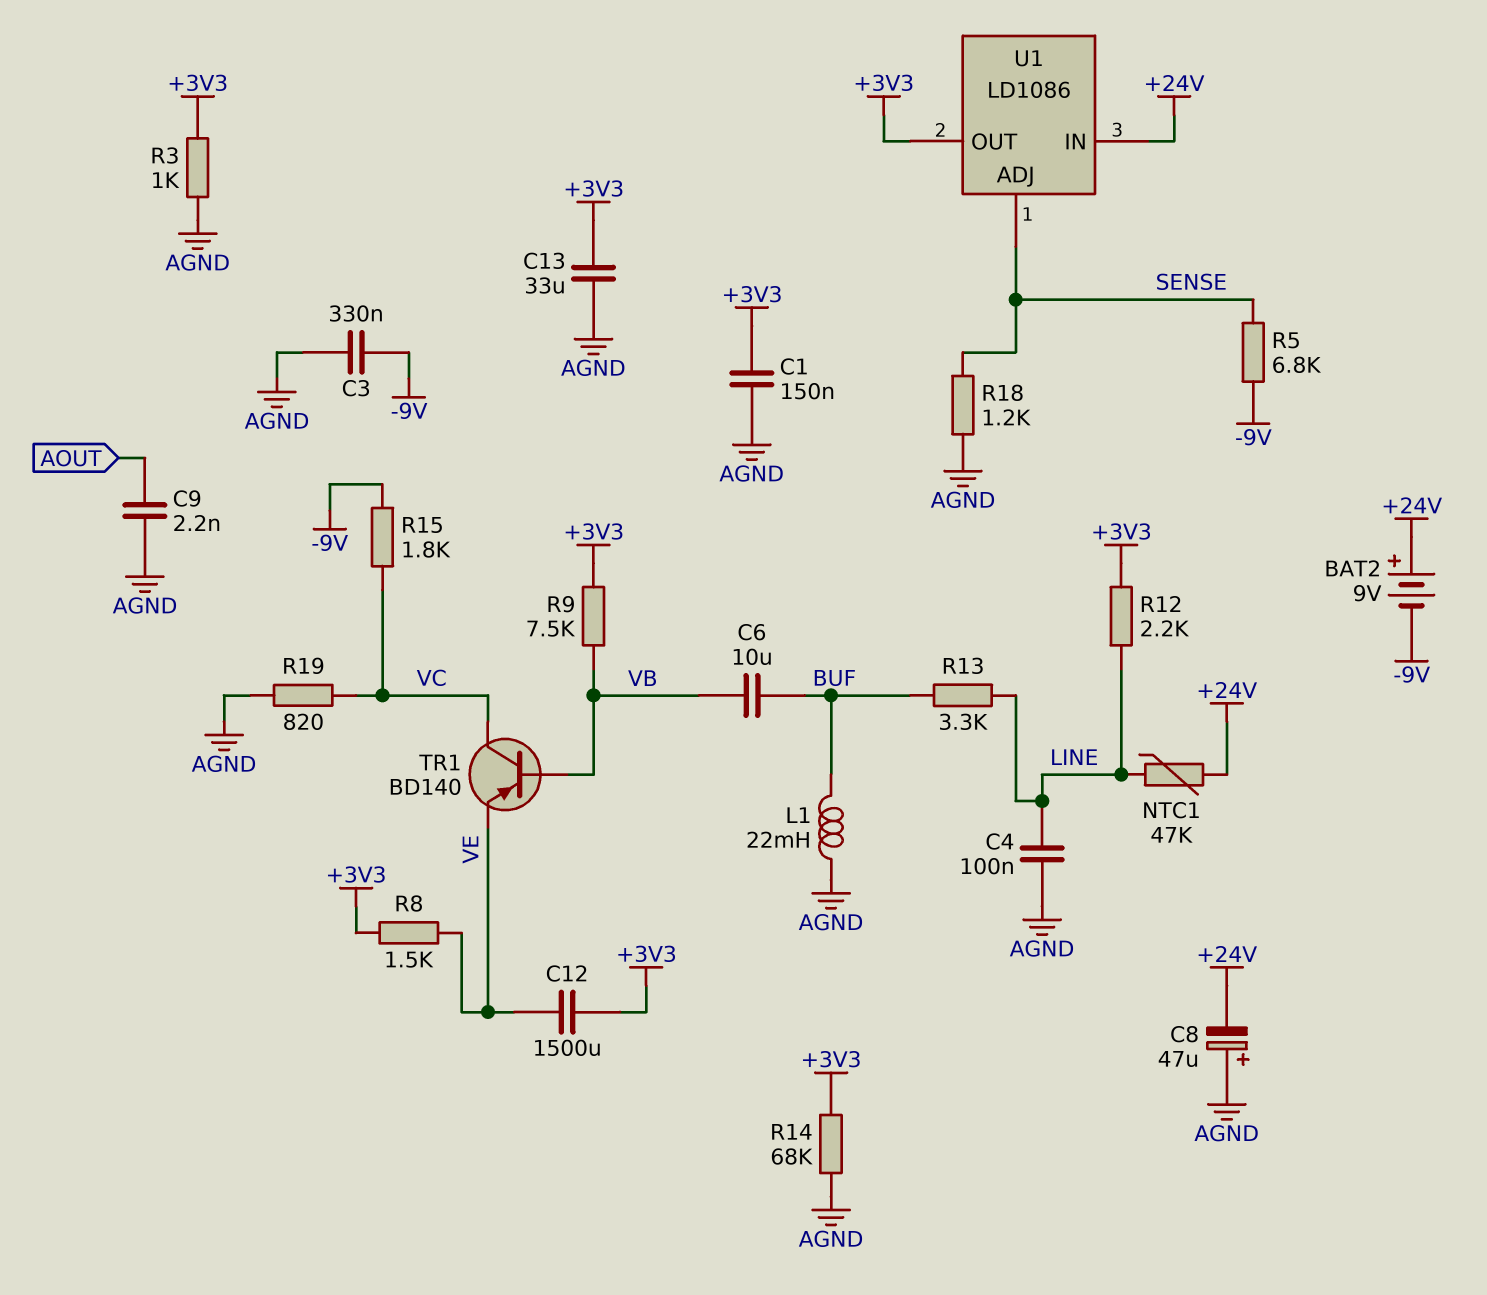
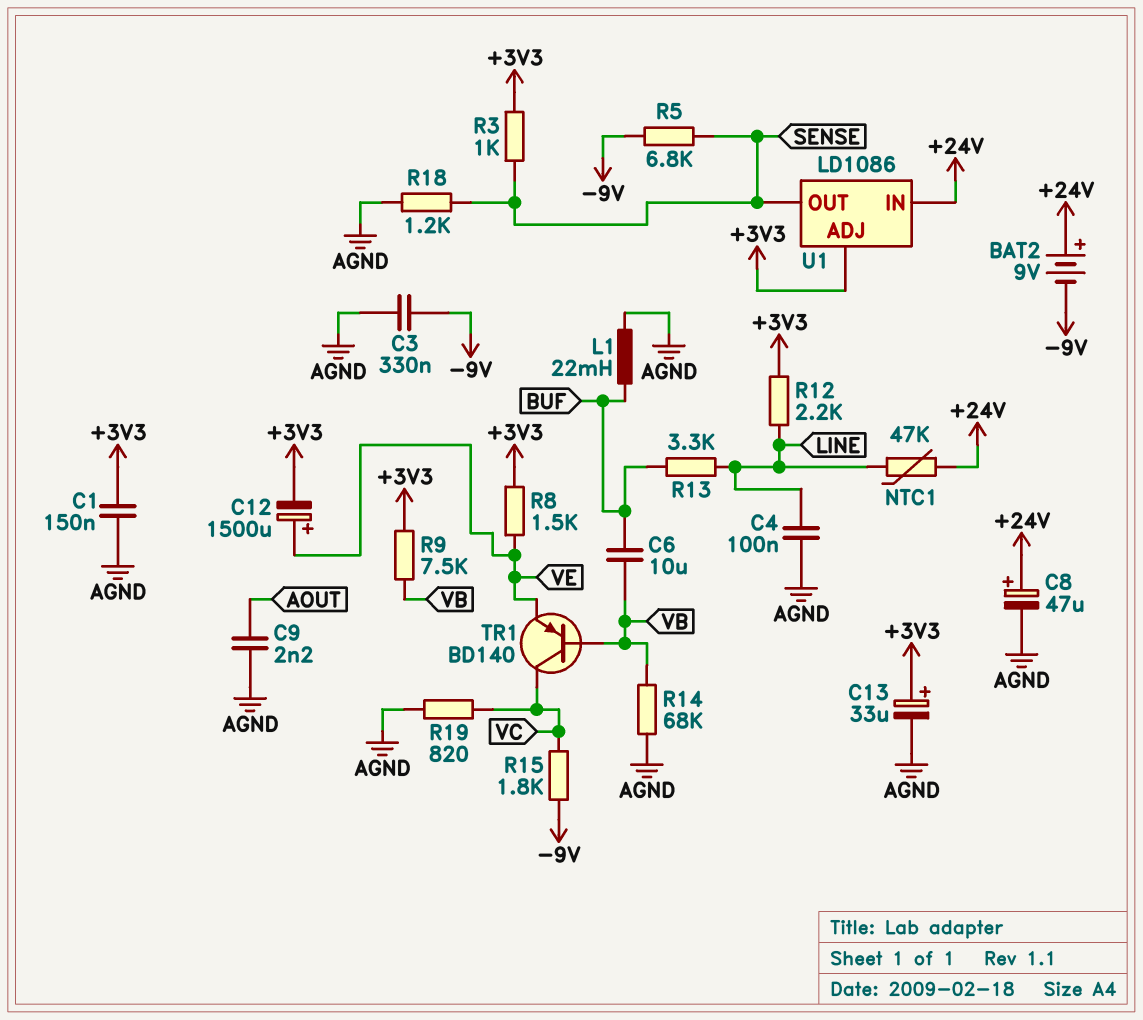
C8: 47uF (plus AGND, minus +24V) -> 47uF (plus +24V, minus AGND)
C12: 1500uF (+3V3, VE) -> 1500uF (plus VE, minus +3V3)
C13: 33uF (+3V3, AGND) -> 33uF (plus +3V3, minus AGND)
R3: 1k (+3V3, AGND) -> 1k (+3V3, SENSE)
R14: 68k (+3V3, AGND) -> 68k (AGND, VB)
U1 pin ADJ: SENSE -> +3V3
U1 pin OUT: +3V3 -> SENSE

